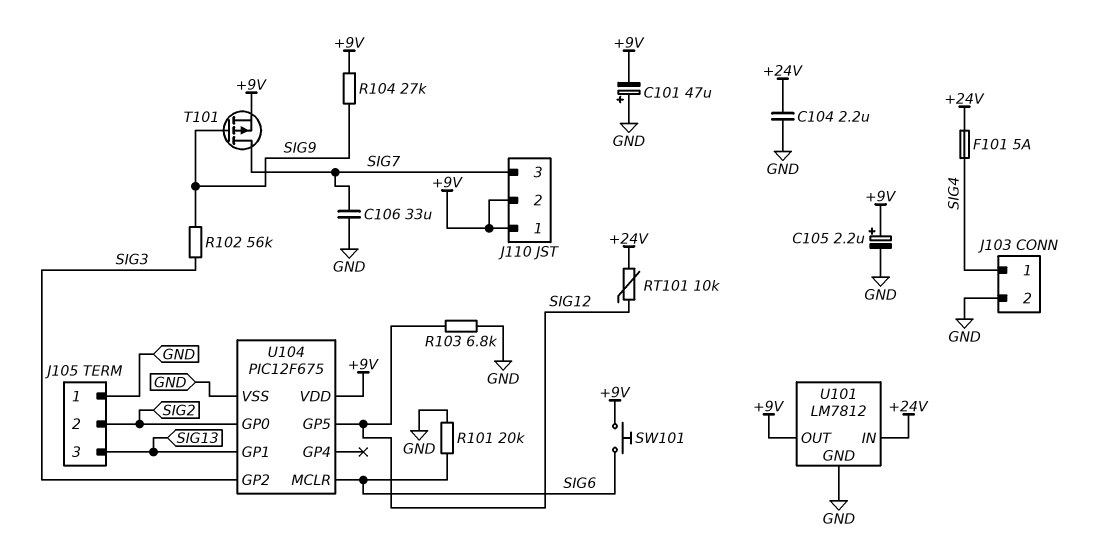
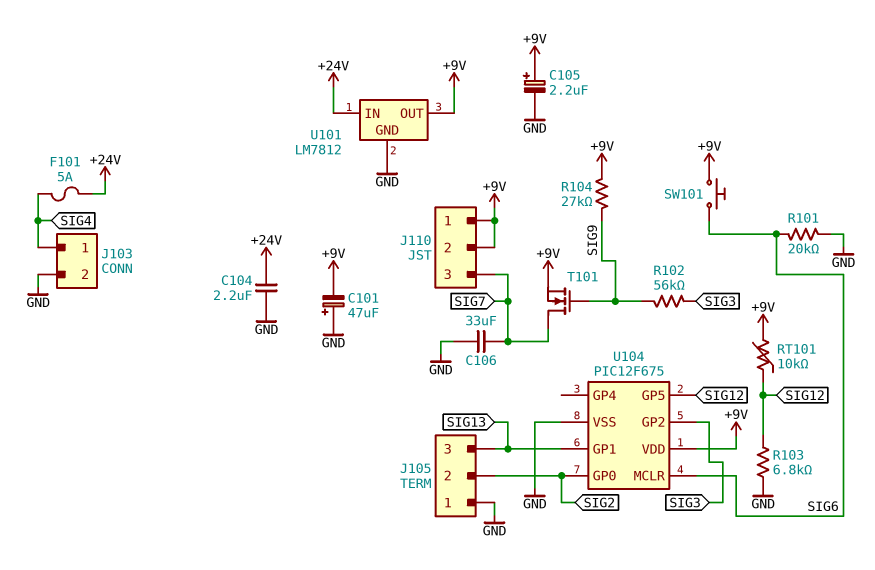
RT101: 10k (+24V, SIG12) -> 10k (+9V, SIG12)
T101: PMOS (G SIG9, D SIG7, S +9V) -> NMOS (G SIG9, D SIG7, S +9V)

